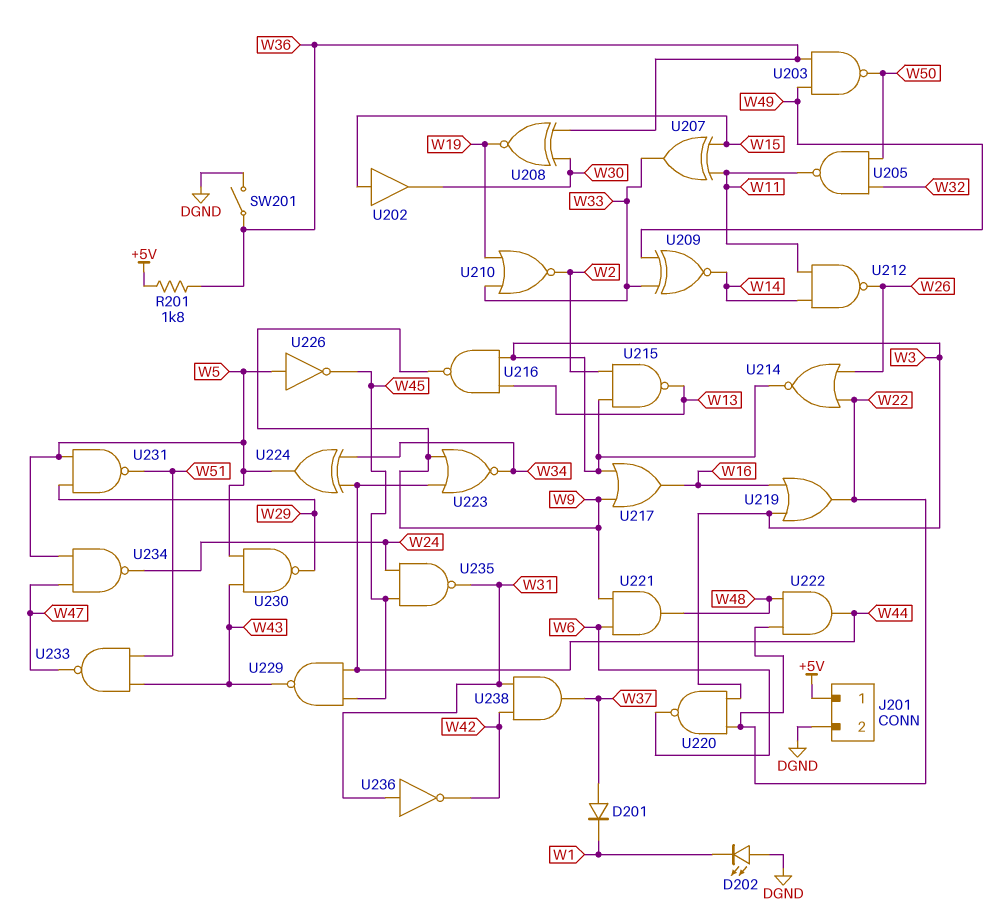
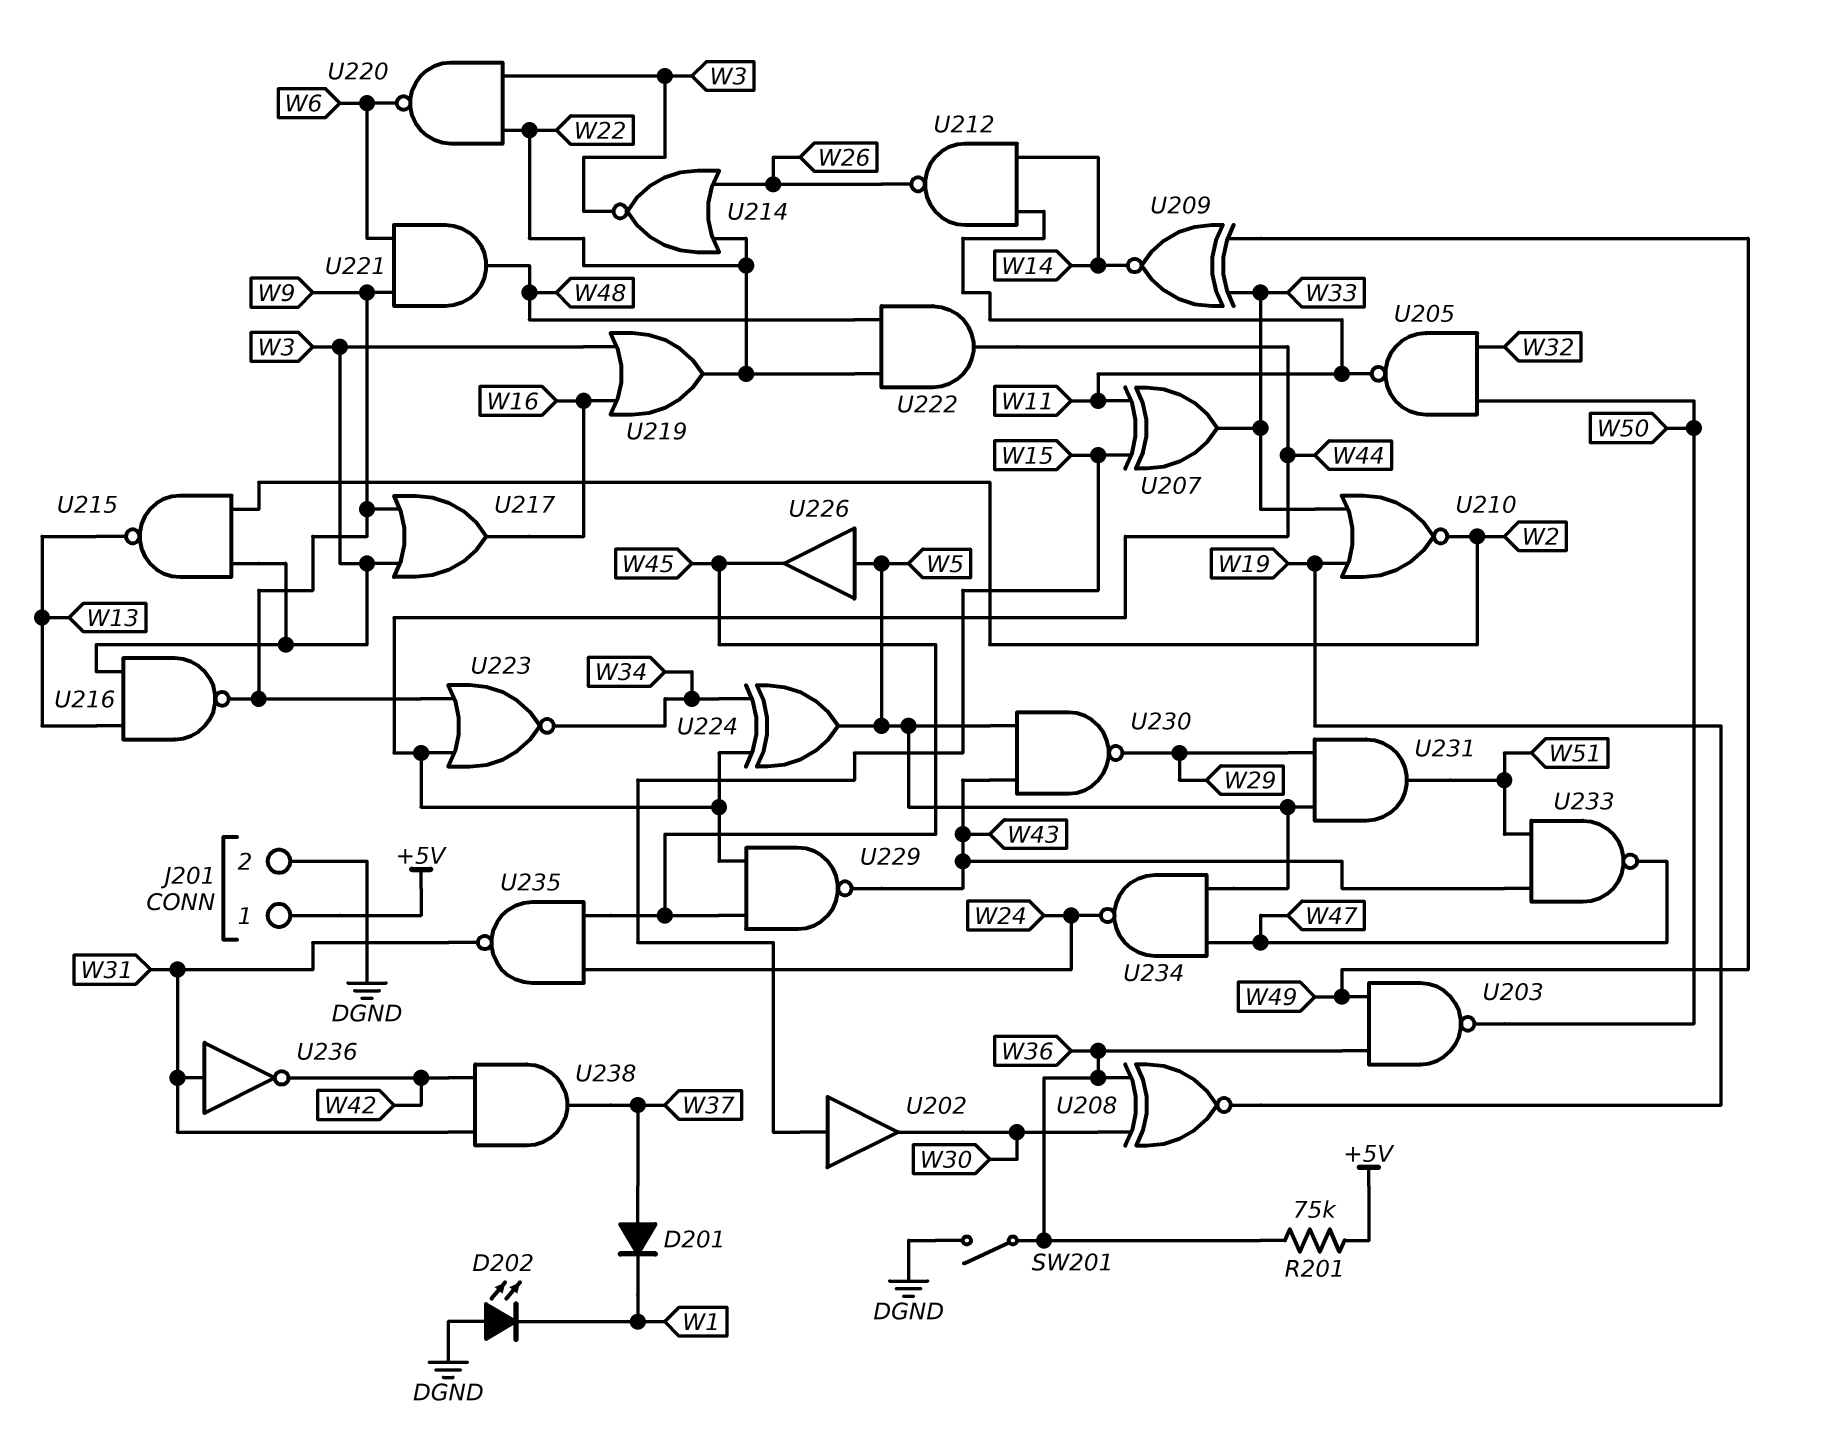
R201: 1.8k (+5V, W36) -> 75k (+5V, W36)
U226: NOT (in W5, out W45) -> buffer (in W5, out W45)
U231: NAND (in W5, in W29, out W51) -> AND (in W5, in W29, out W51)

